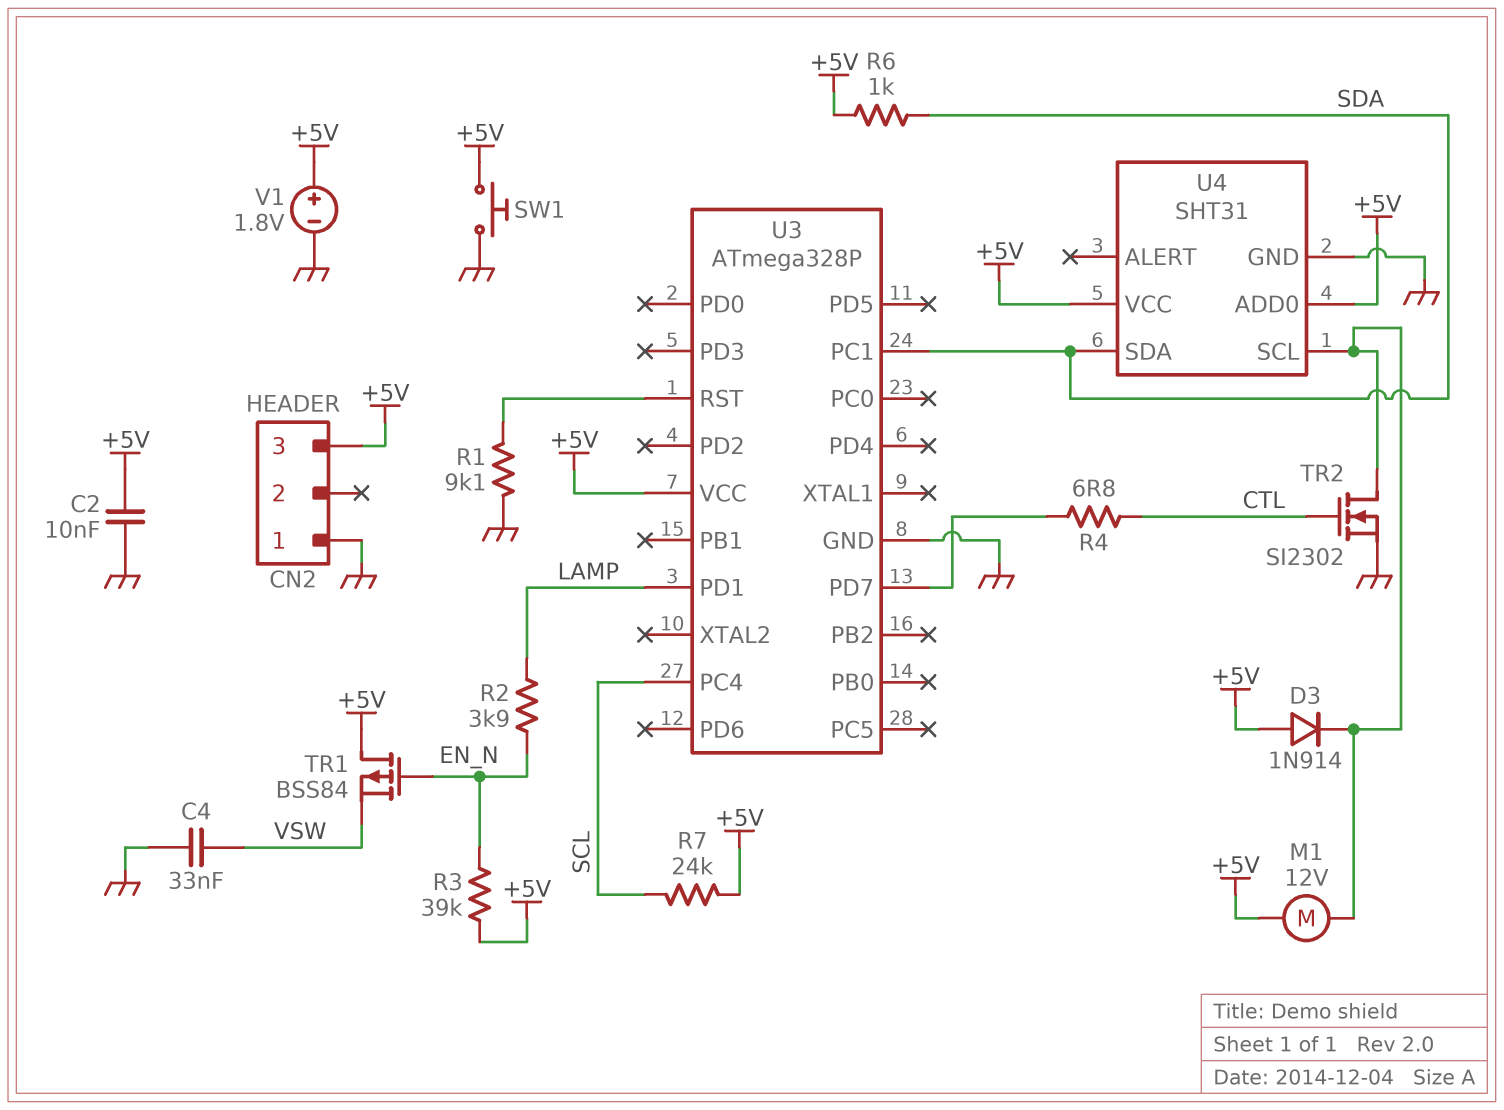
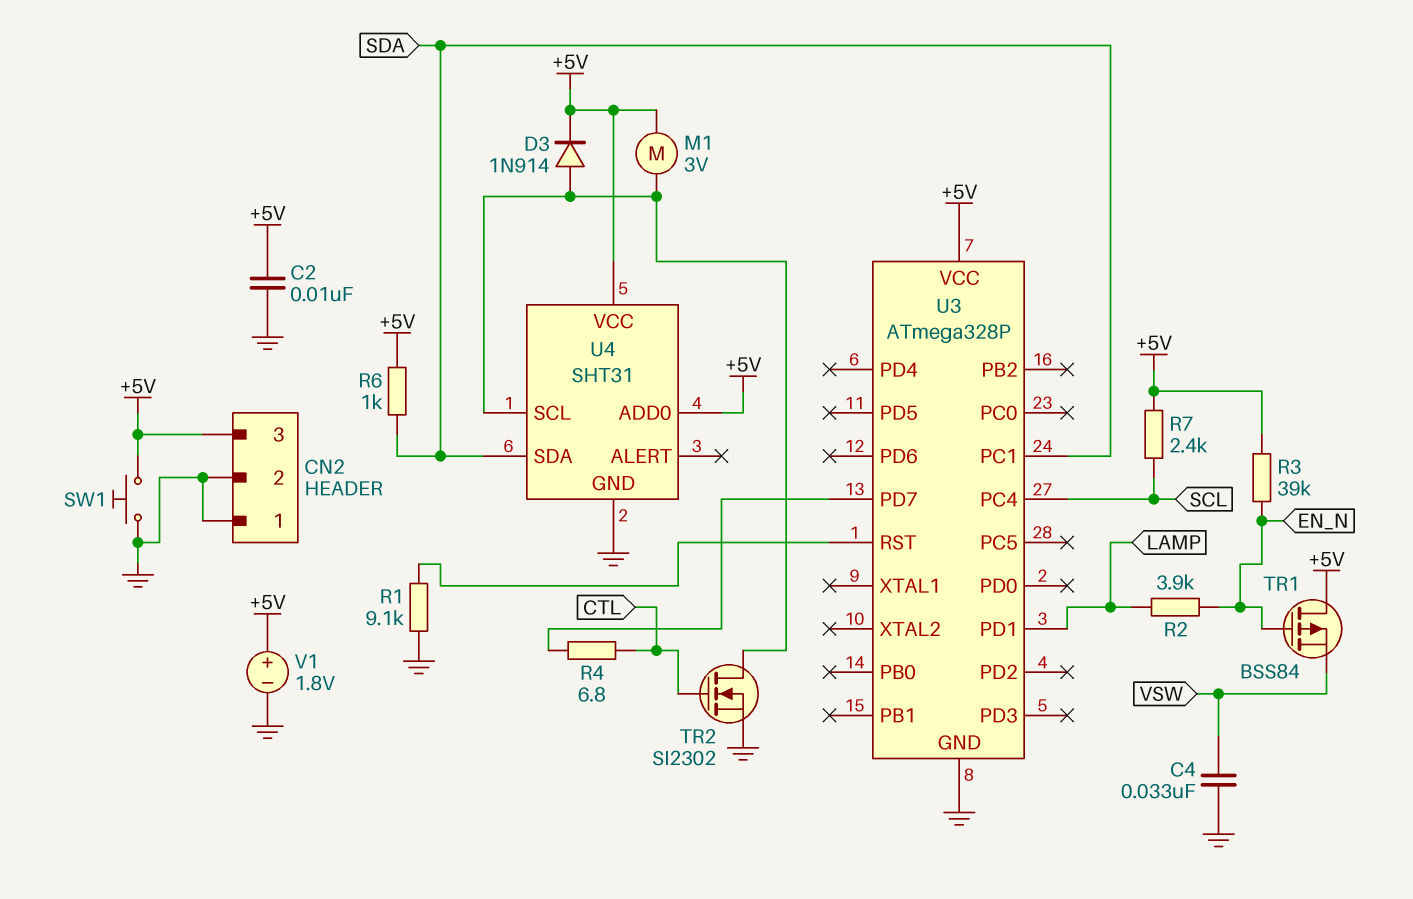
CN2 pin 2: none -> GND
D3: diode 1N914 (A +5V, K U4/SCL) -> diode 1N914 (A U4/SCL, K +5V)
M1: motor 12V (+5V, U4/SCL) -> motor 3V (+5V, U4/SCL)
R7: 24k (+5V, SCL) -> 2.4k (+5V, SCL)

